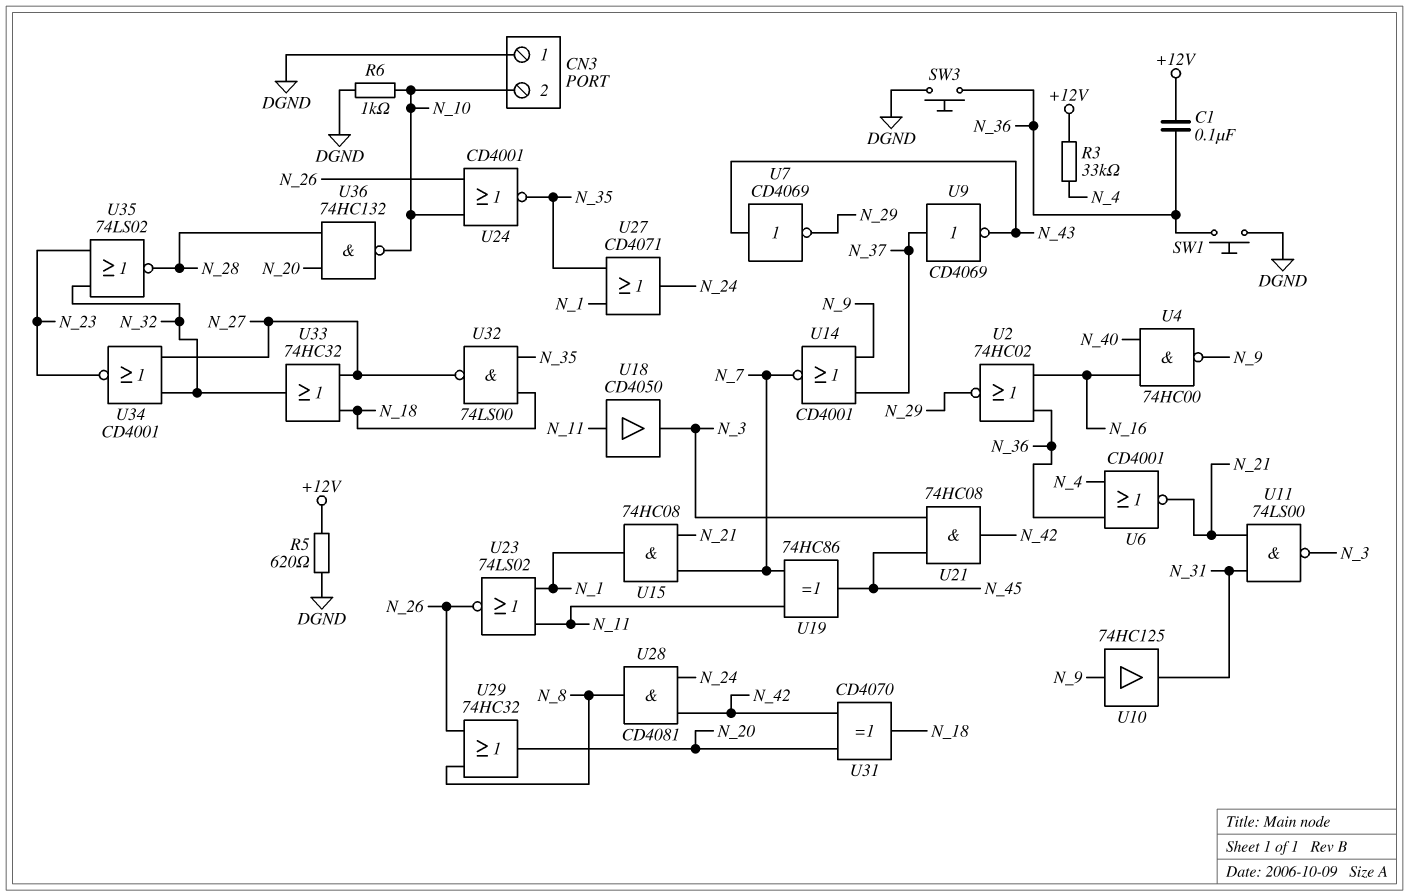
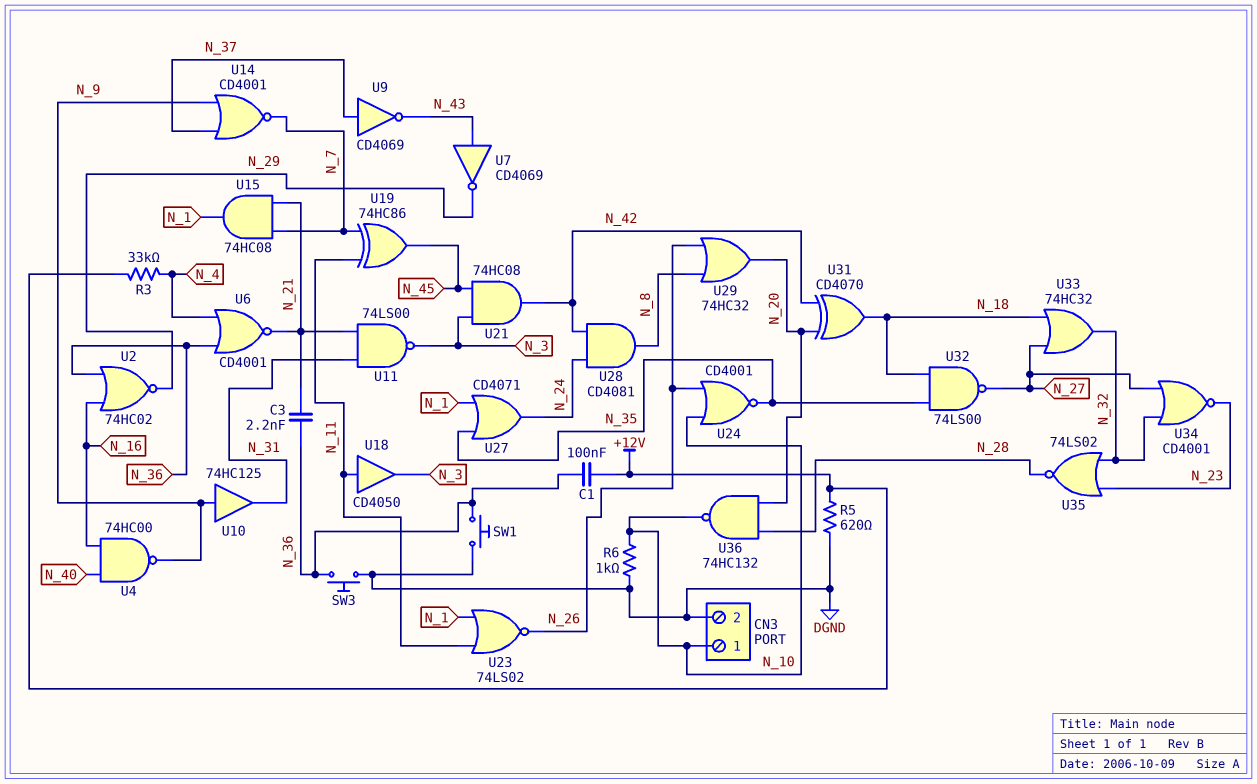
C3: none -> 2.2nF (N_21, N_36)
CN3 pin 1: DGND -> N_10
CN3 pin 2: N_10 -> DGND

